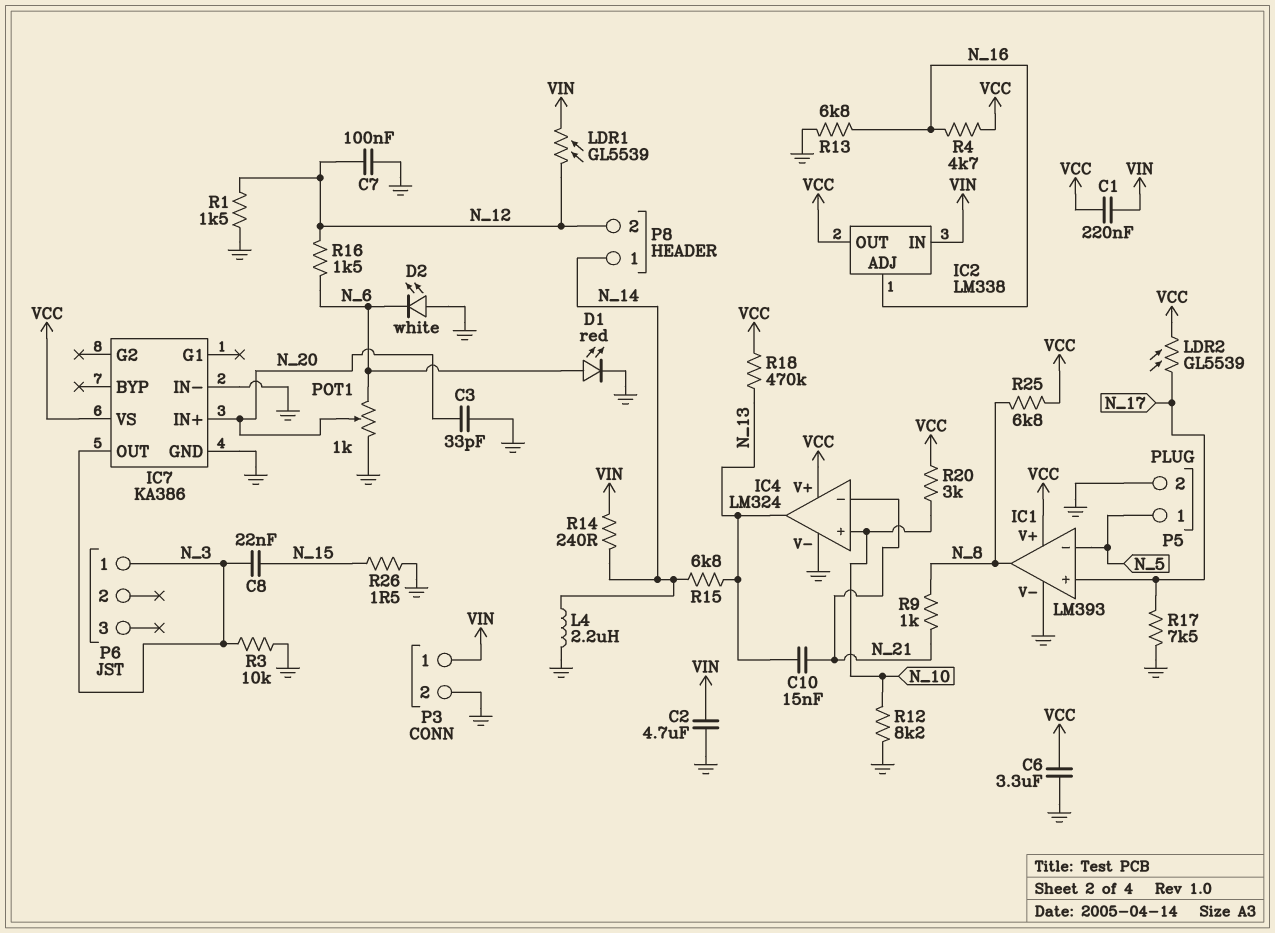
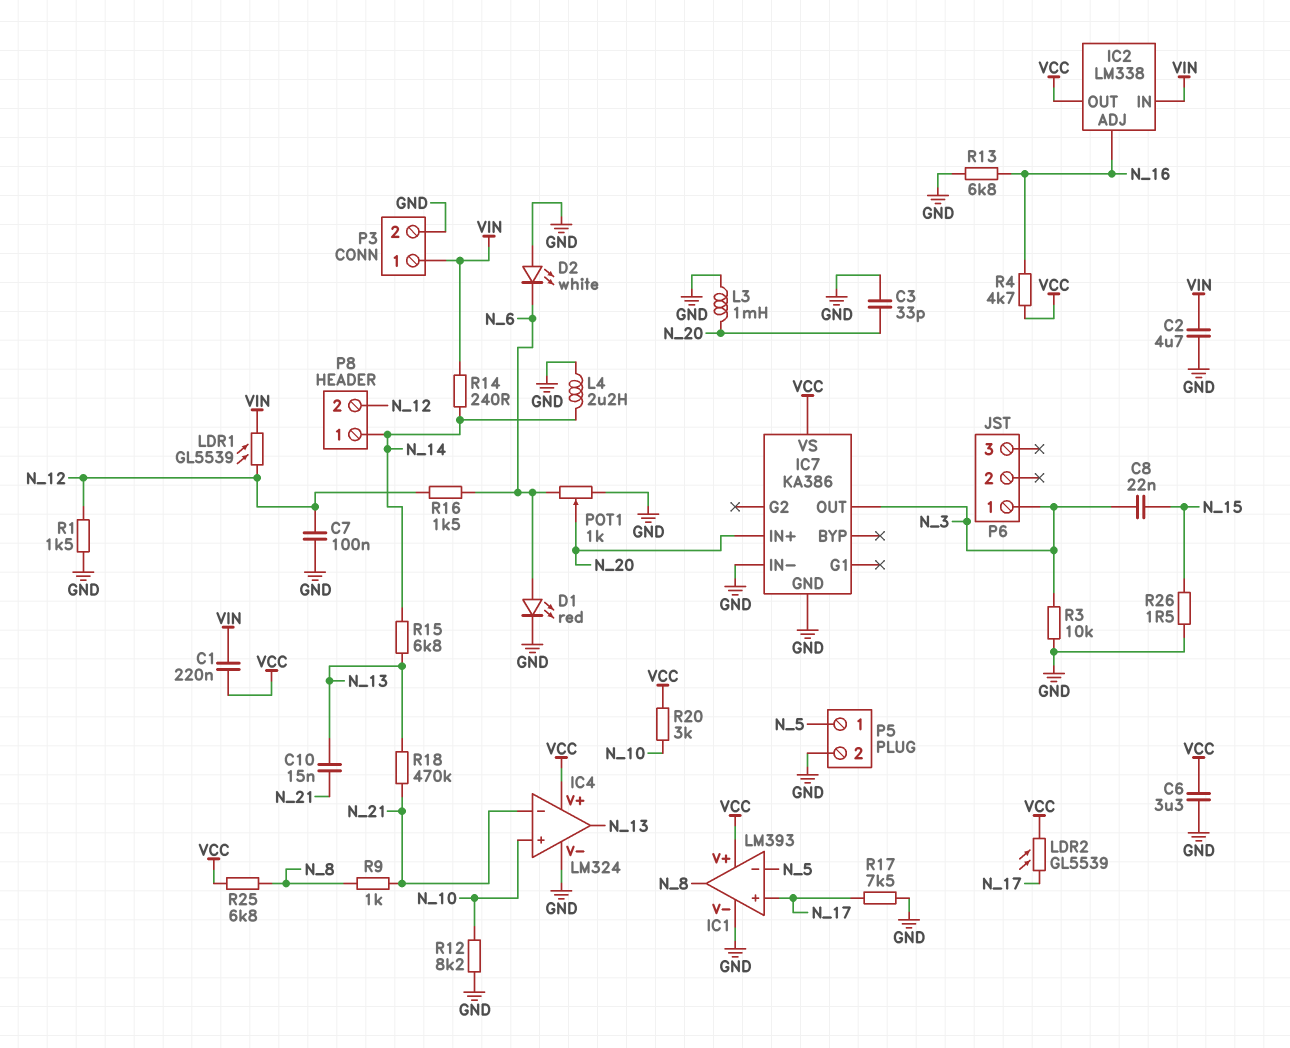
L3: none -> 1mH (GND, N_20)
R18: 470k (N_13, VCC) -> 470k (N_13, N_21)

